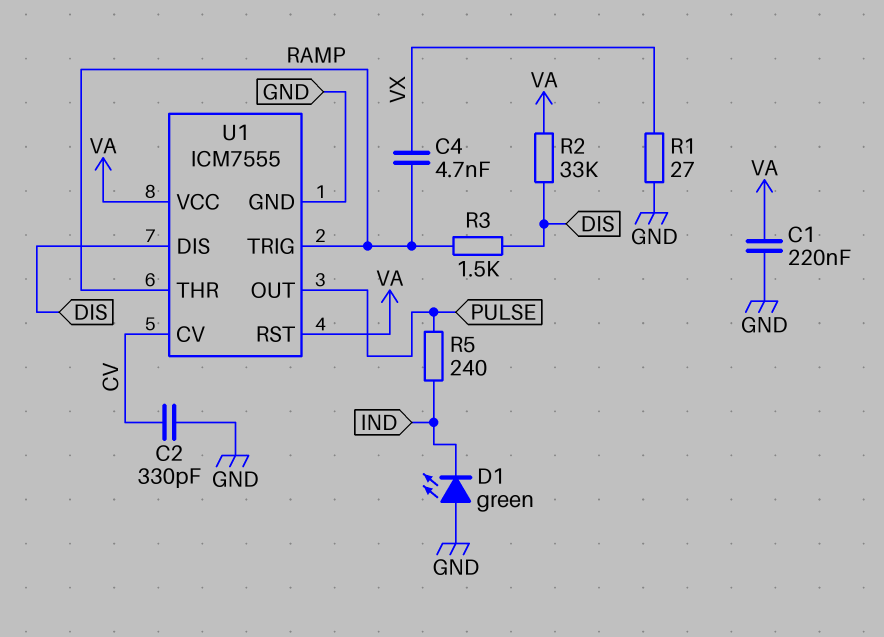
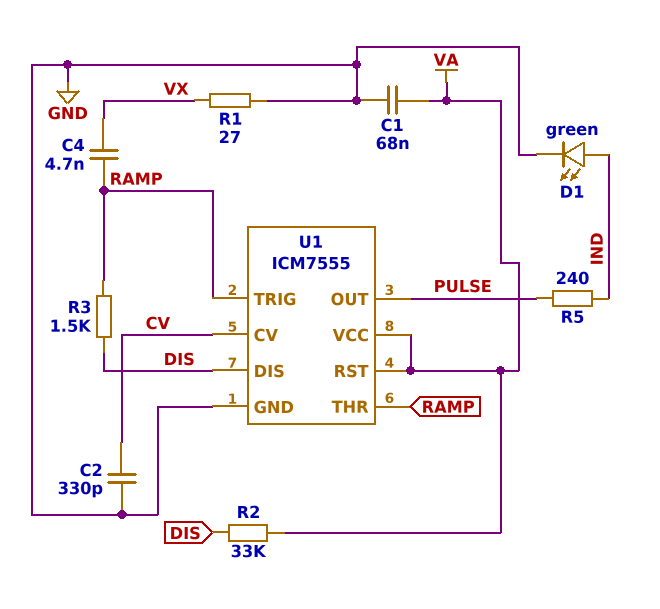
C1: 220nF (GND, VA) -> 68nF (GND, VA)
D1: LED green (A GND, K IND) -> LED green (A IND, K GND)

